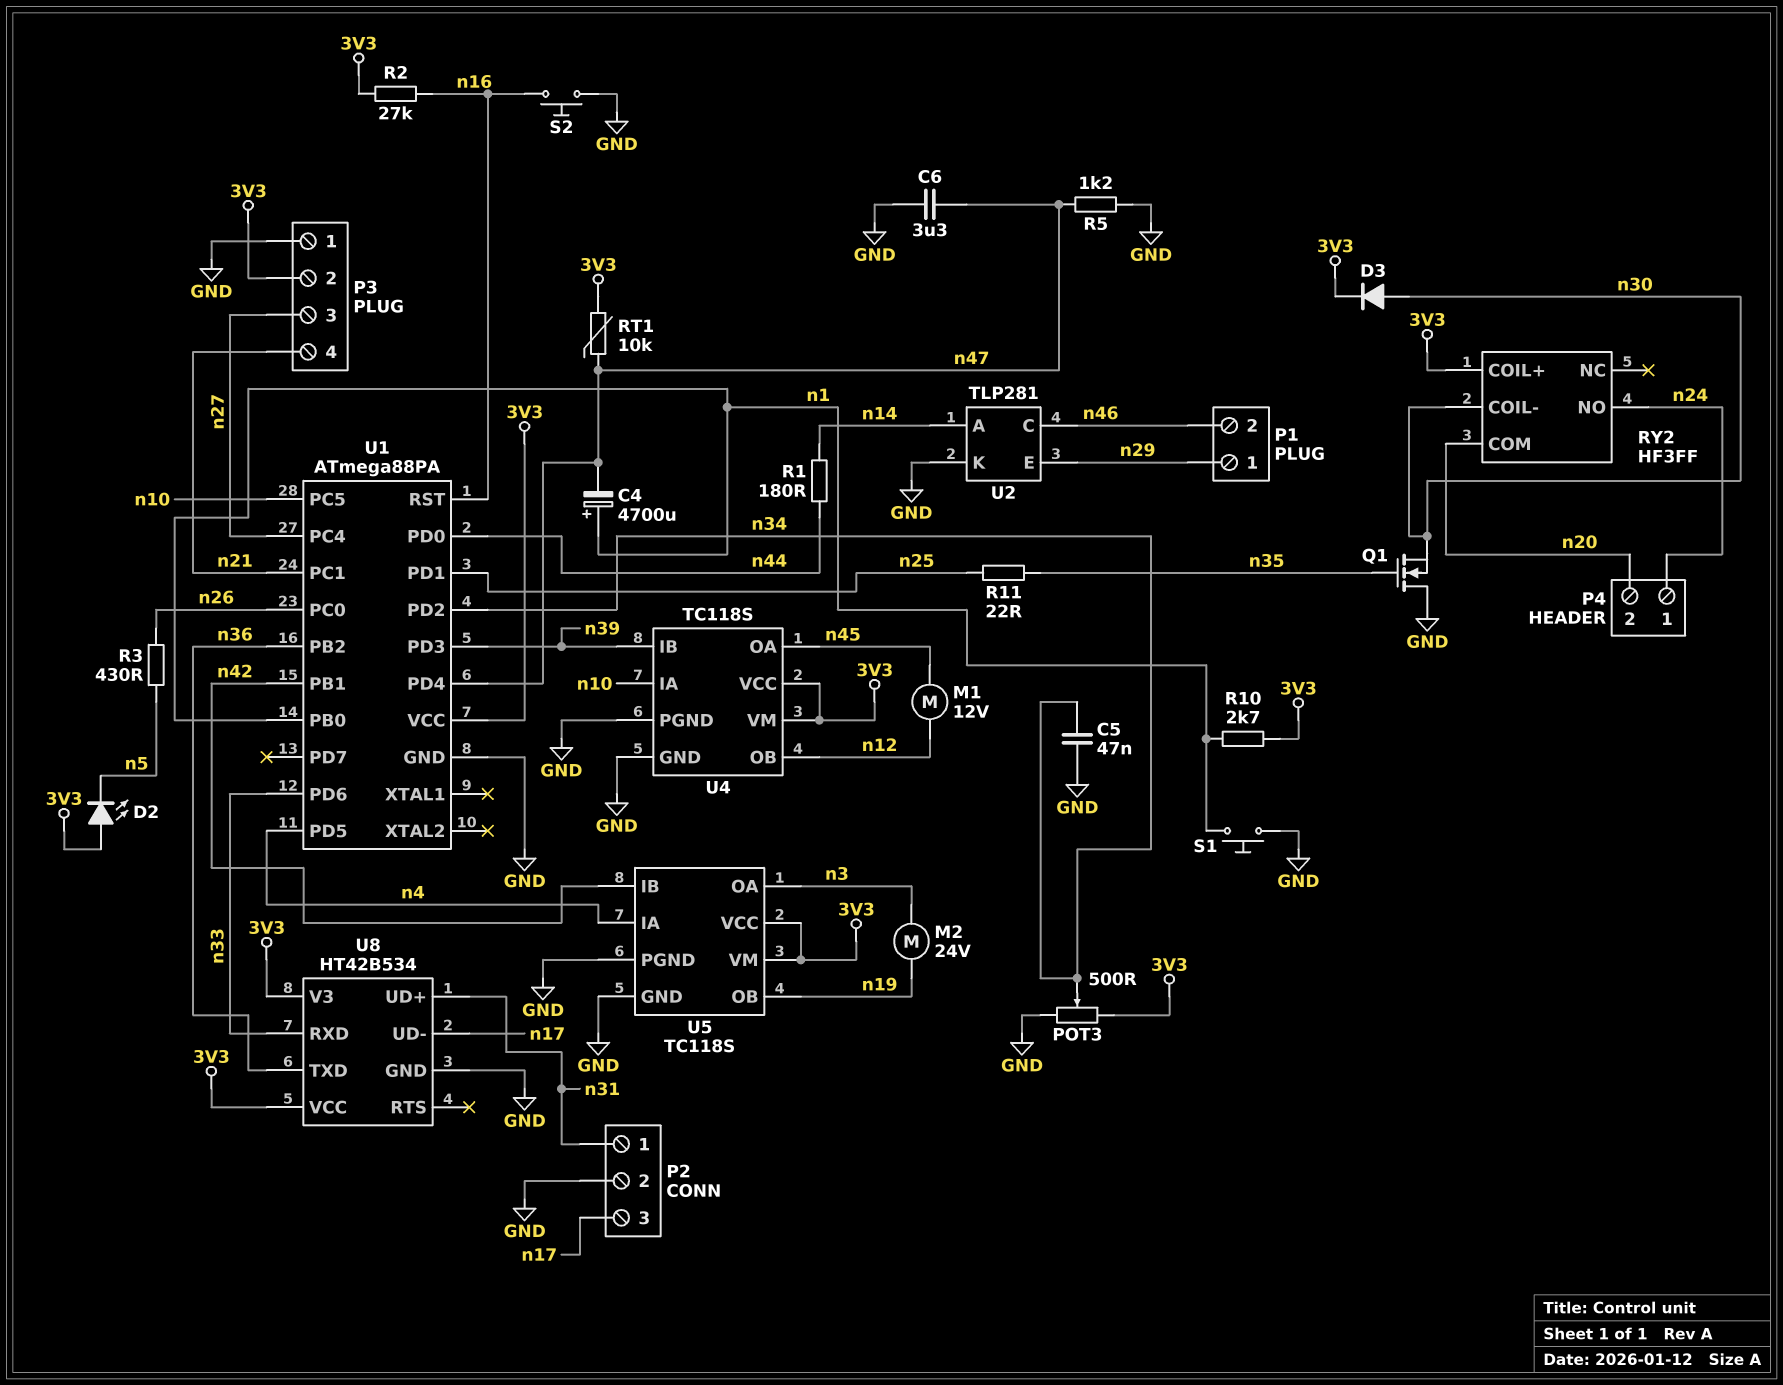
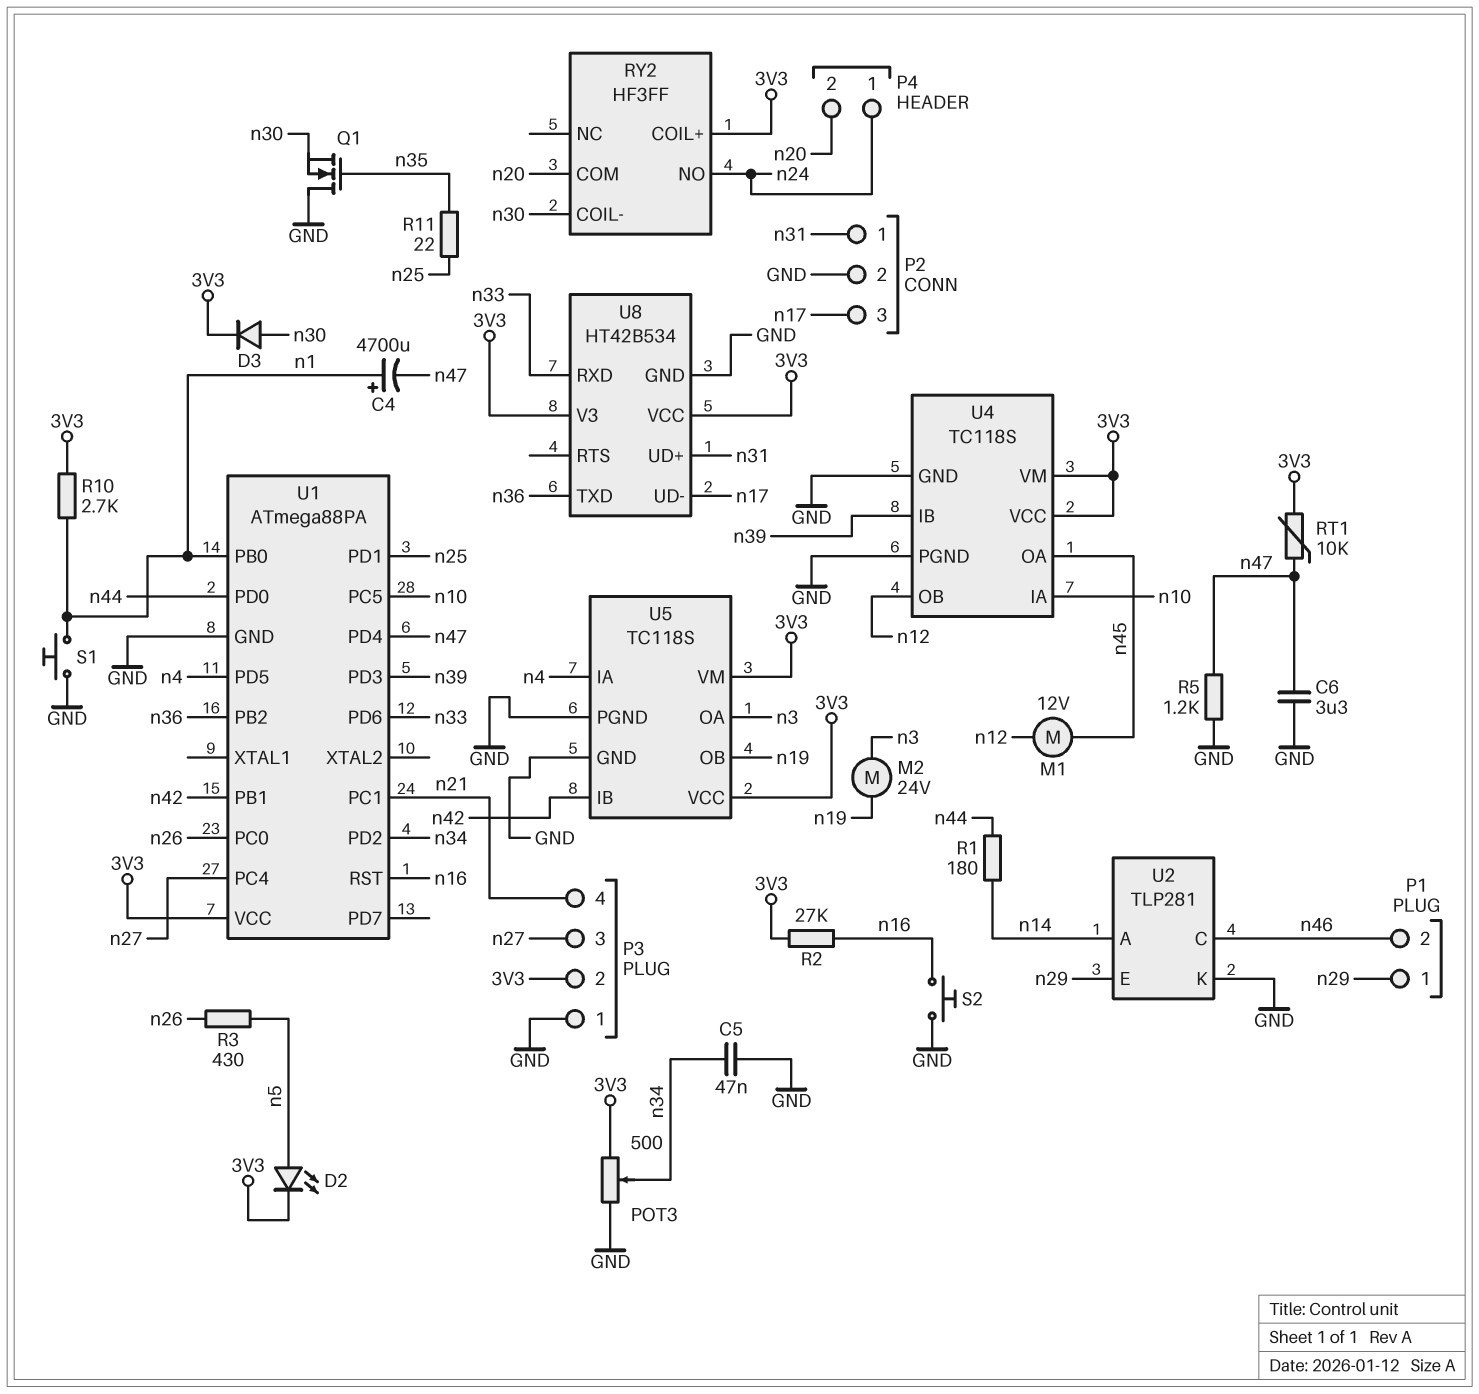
D2: LED (A 3V3, K n5) -> LED (A n5, K 3V3)

